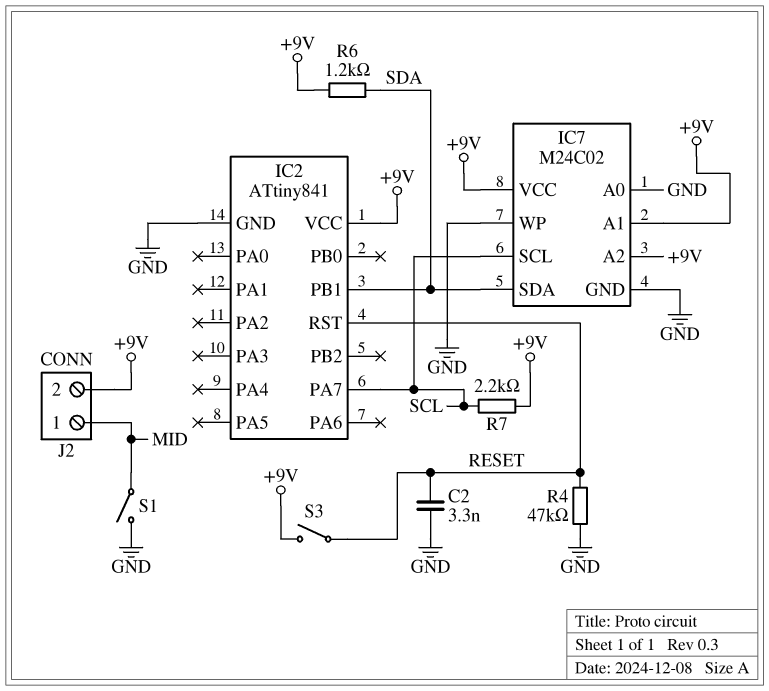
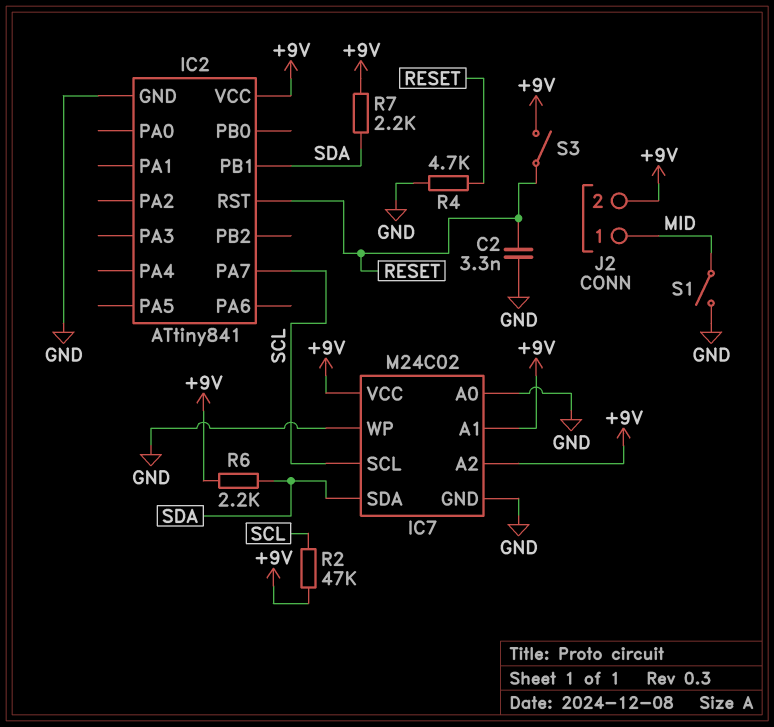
R2: none -> 47k (+9V, SCL)
R4: 47k (GND, RESET) -> 4.7k (GND, RESET)
R6: 1.2k (+9V, SDA) -> 2.2k (+9V, SDA)
R7: 2.2k (+9V, SCL) -> 2.2k (+9V, SDA)

